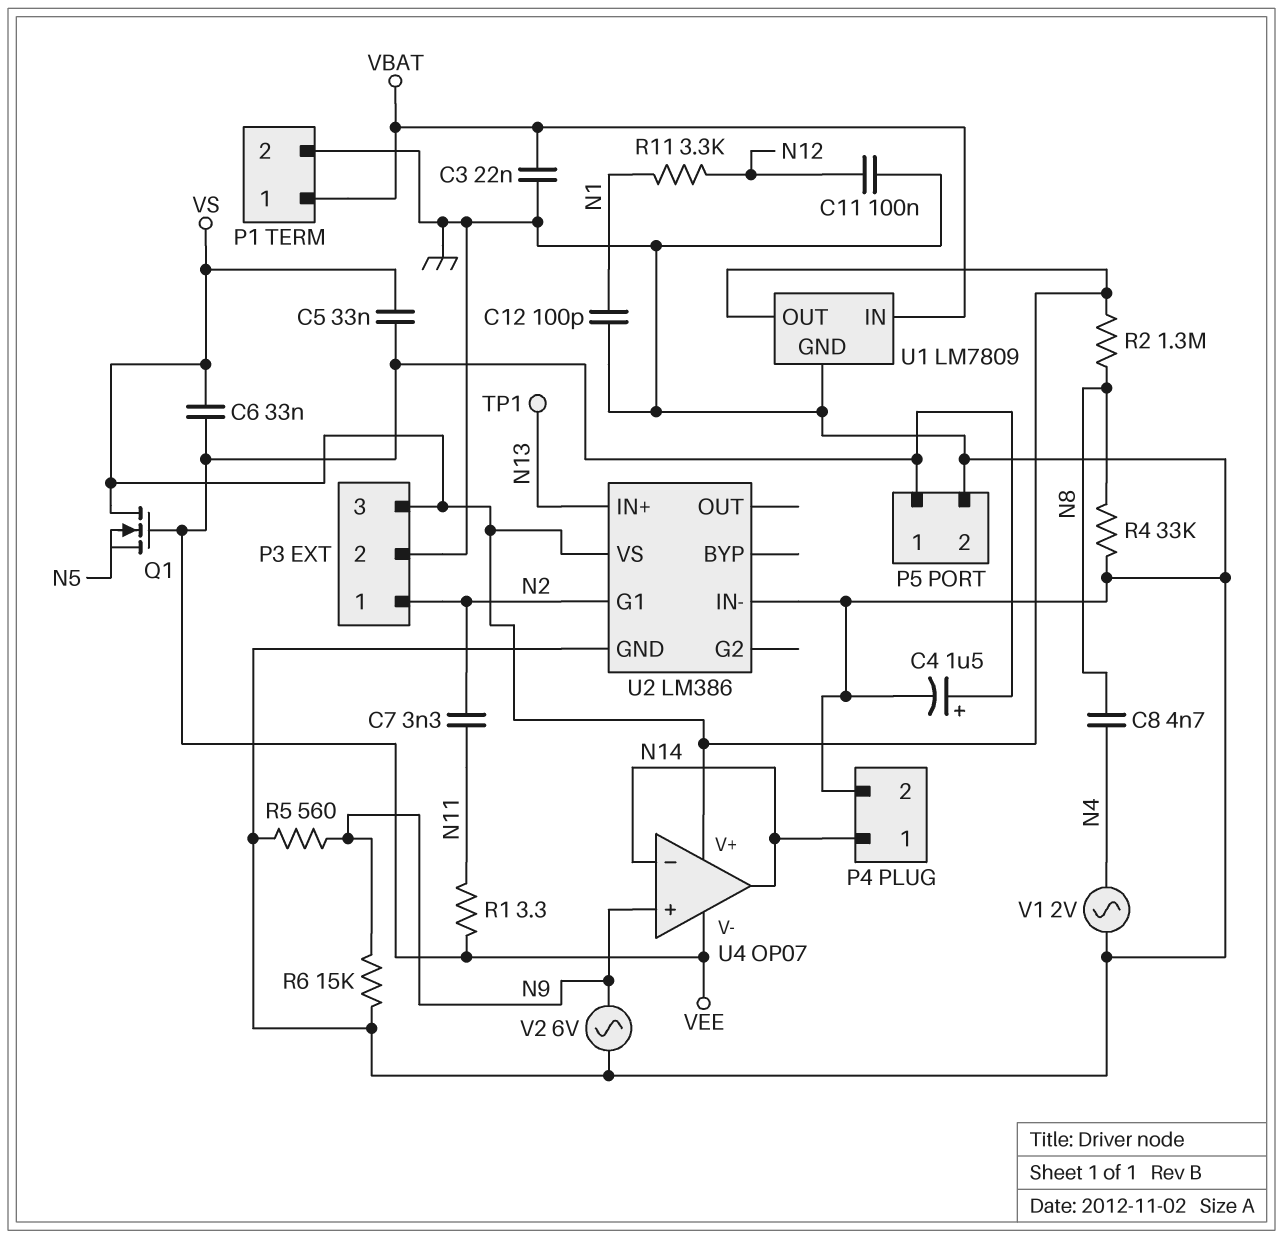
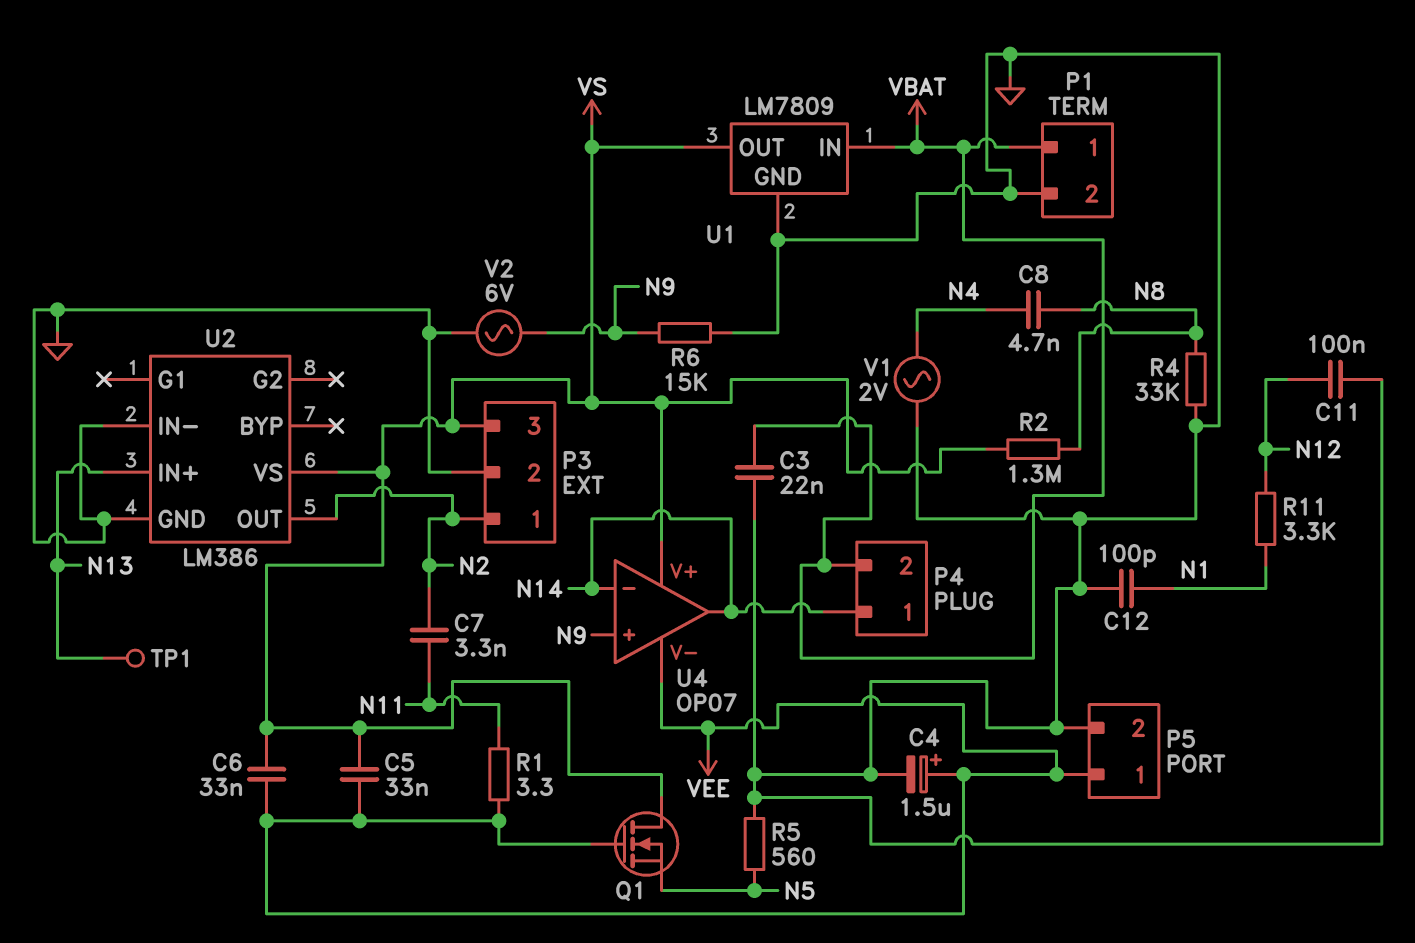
P4 pin 2: GND -> VBAT
R5: 560 (GND, N9) -> 560 (GND, N5)
U2 pin G1: N2 -> none
U2 pin OUT: none -> N2

